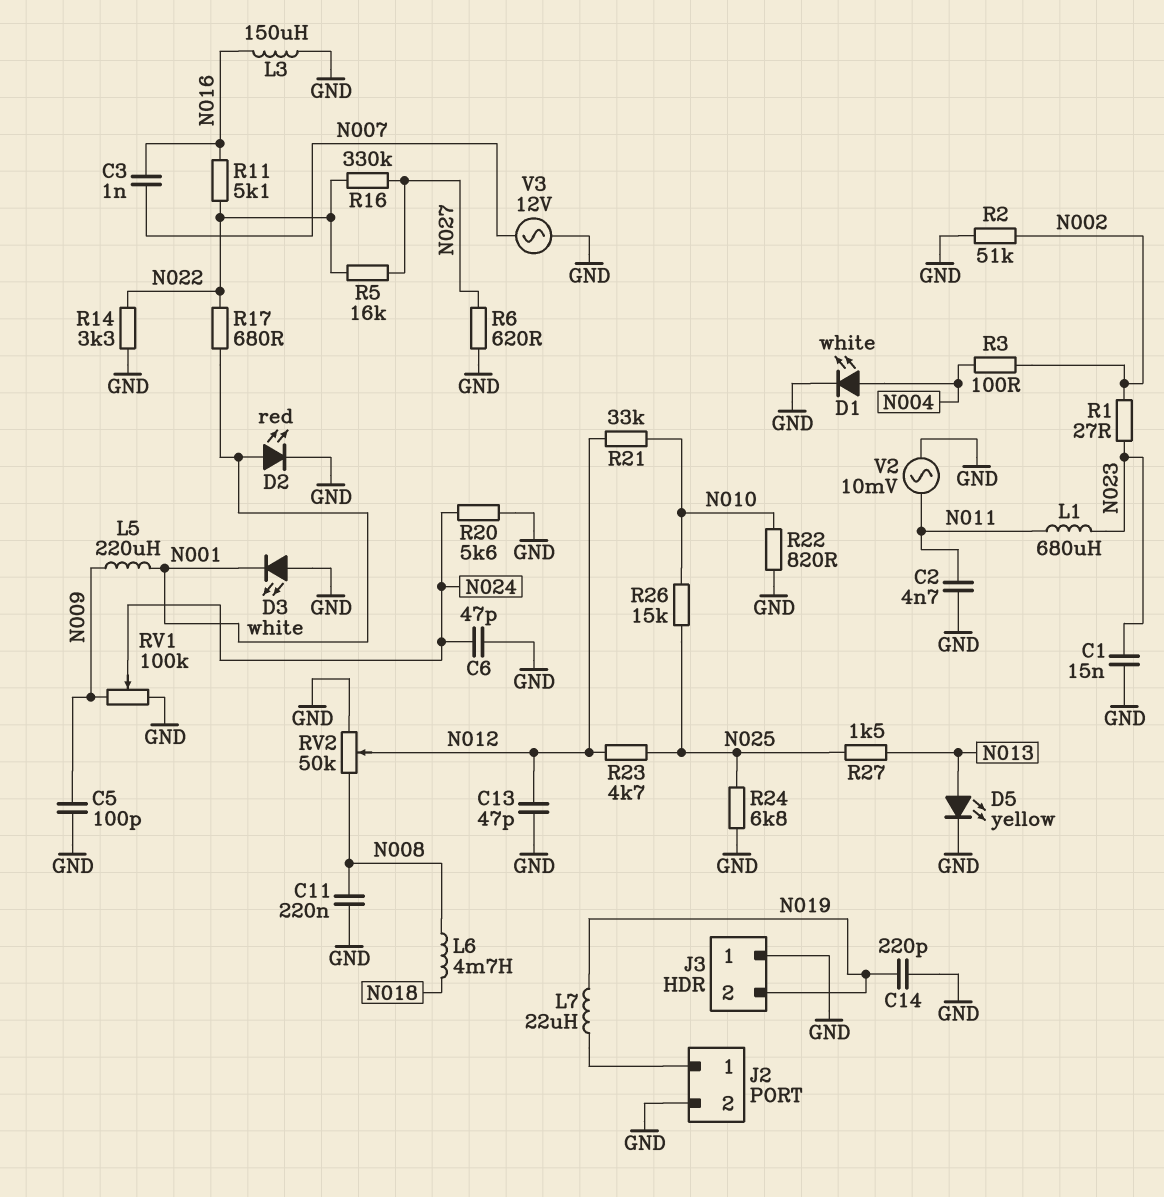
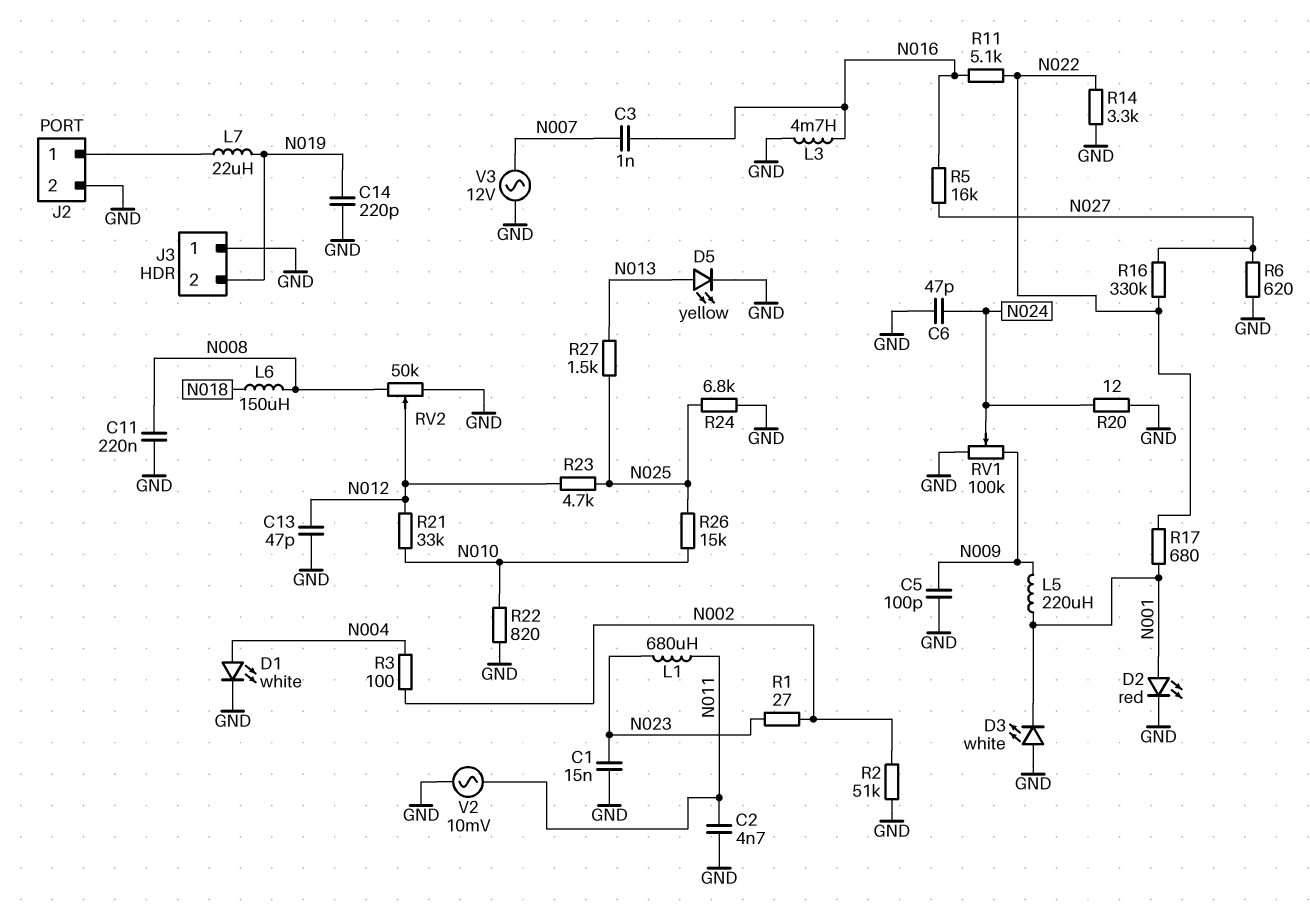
L3: 150uH (GND, N016) -> 4.7mH (GND, N016)
L6: 4.7mH (N008, N018) -> 150uH (N008, N018)
R5: 16k (N022, N027) -> 16k (N016, N027)
R20: 5.6k (GND, N024) -> 12 (GND, N024)

